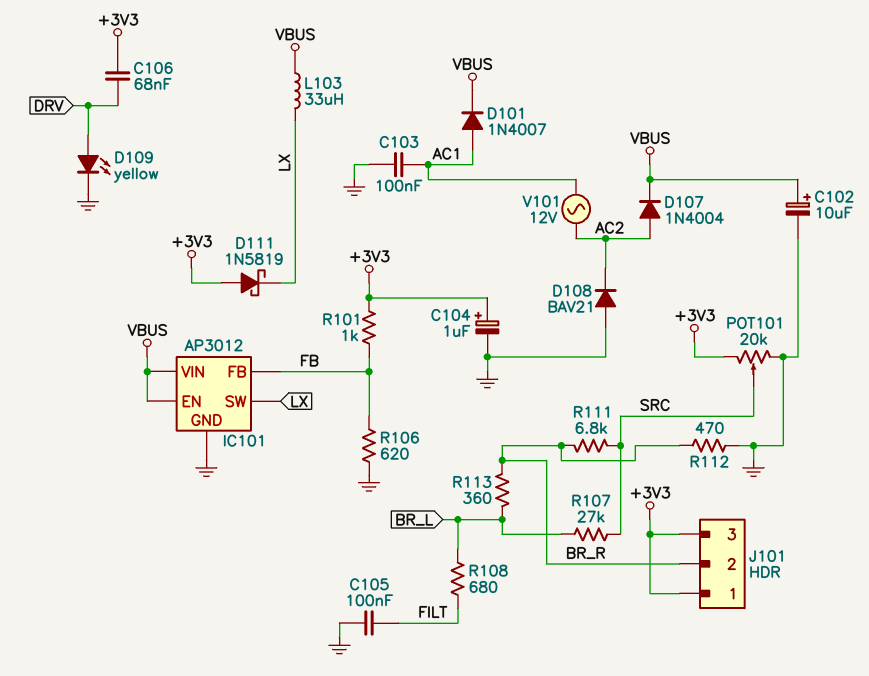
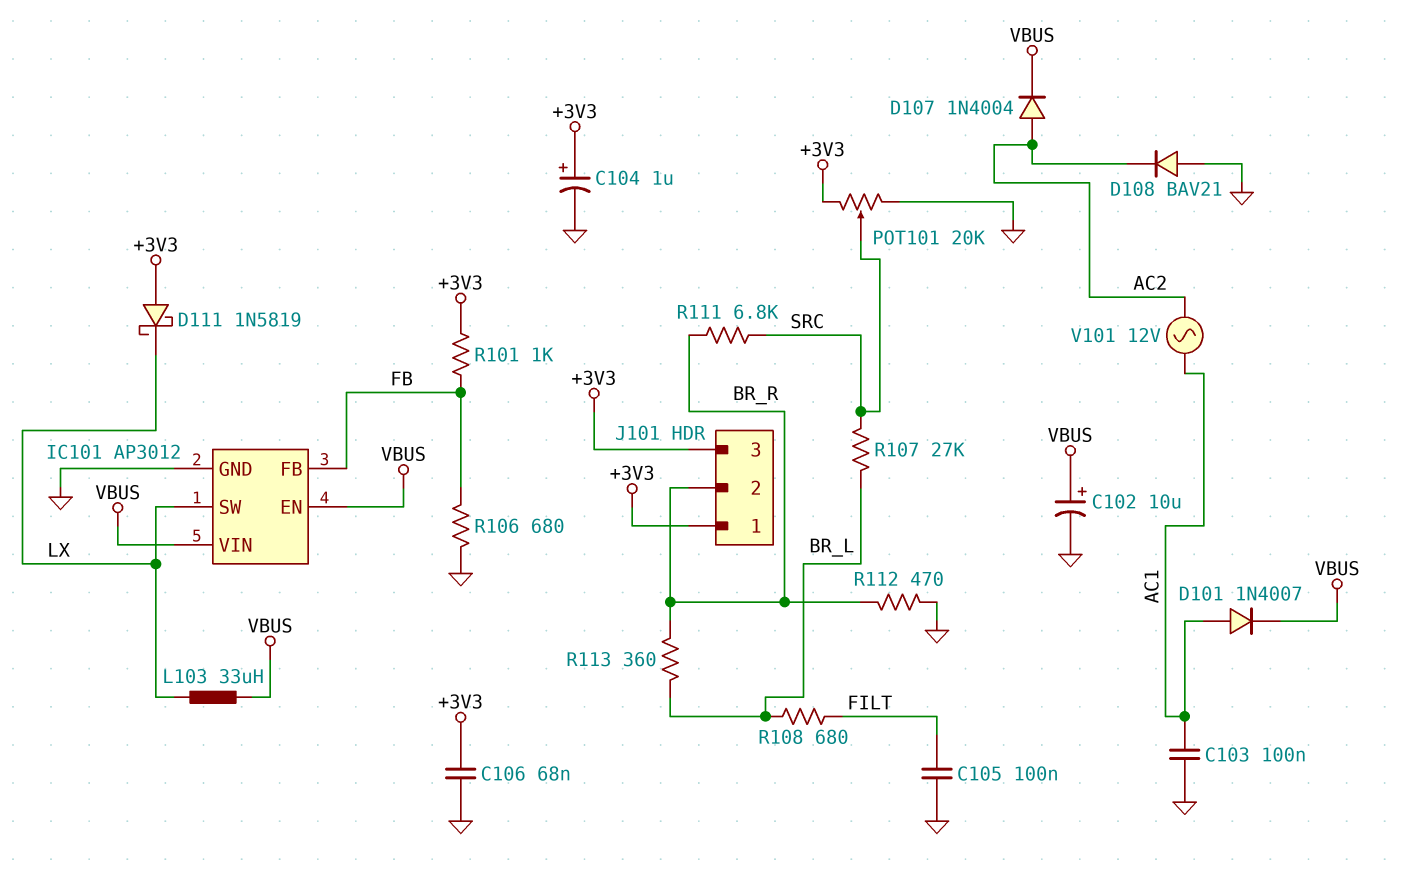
C106: 68nF (+3V3, DRV) -> 68nF (+3V3, GND)
D109: LED yellow (A DRV, K GND) -> none
R106: 620 (FB, GND) -> 680 (FB, GND)

